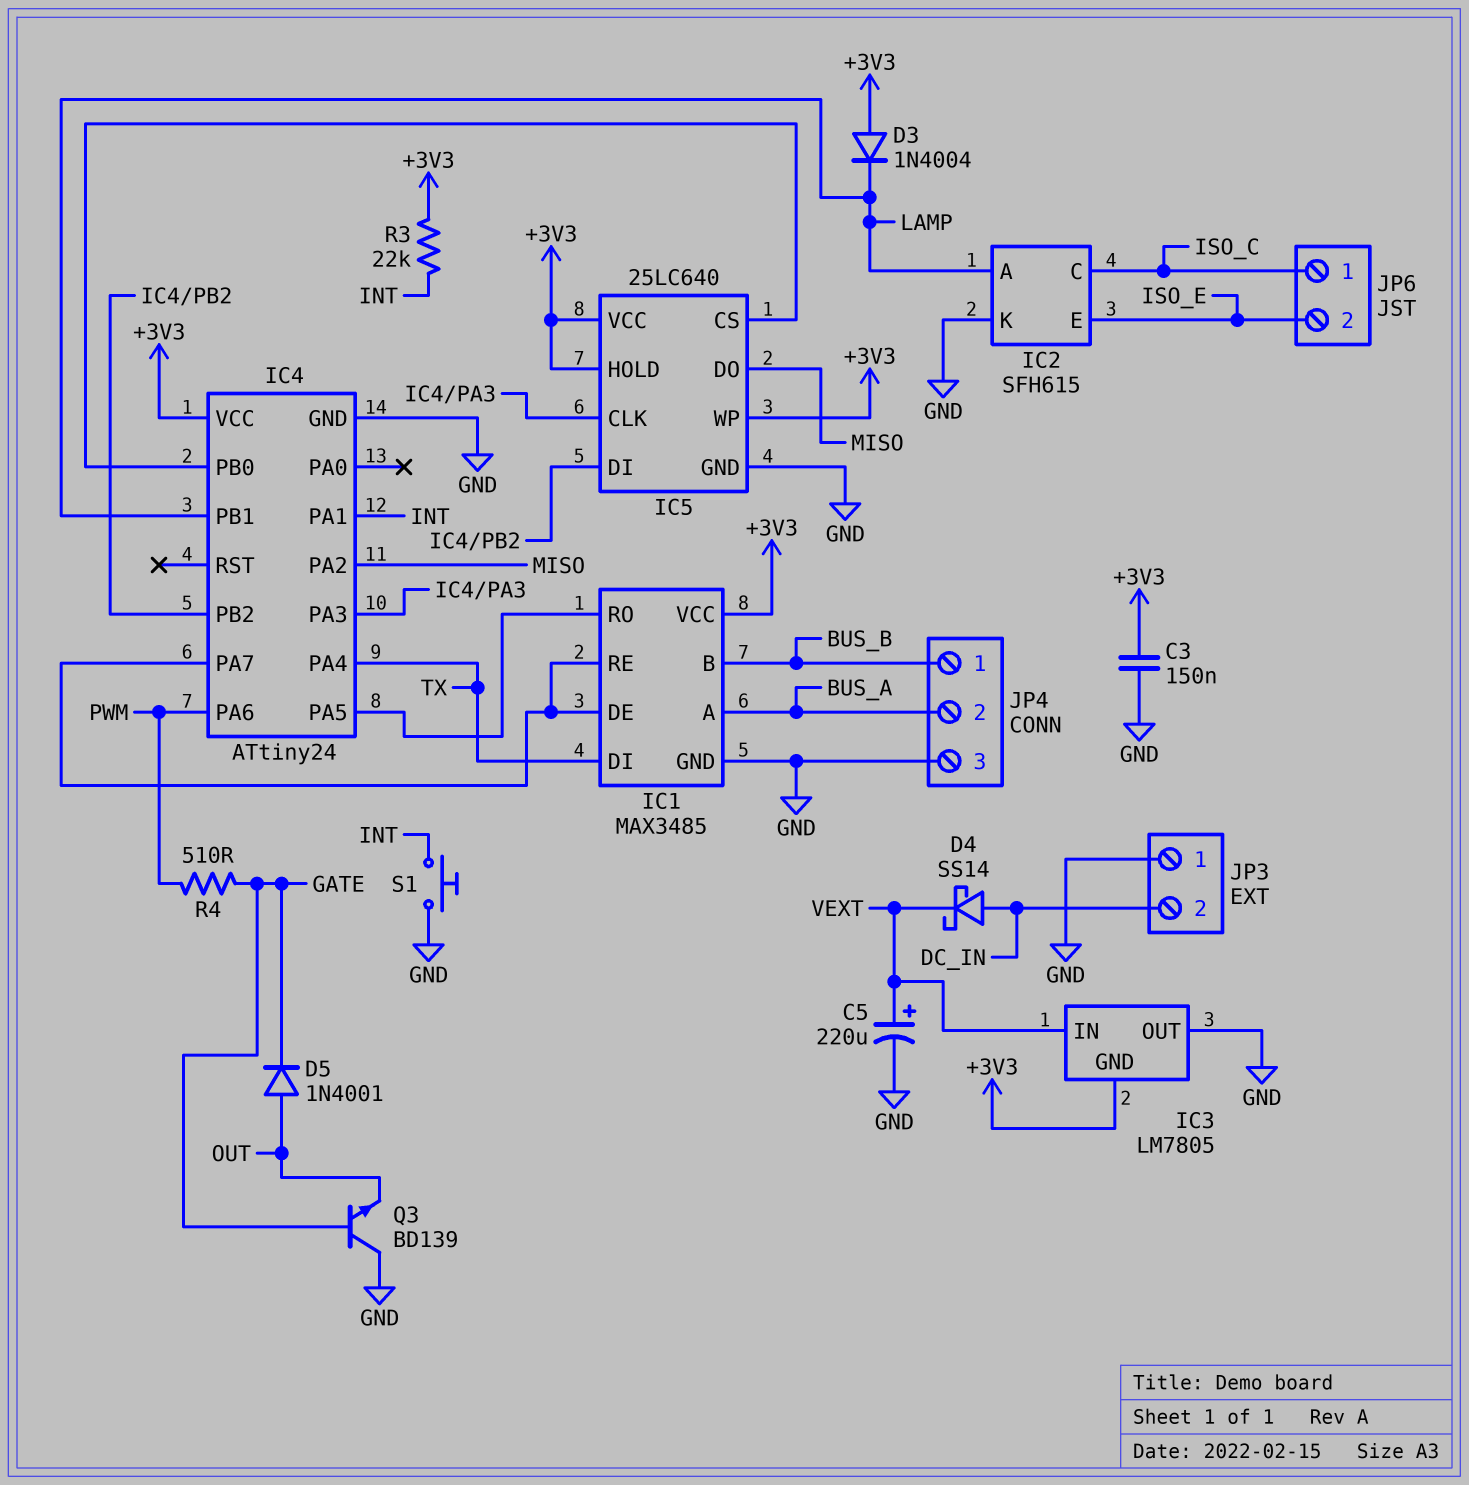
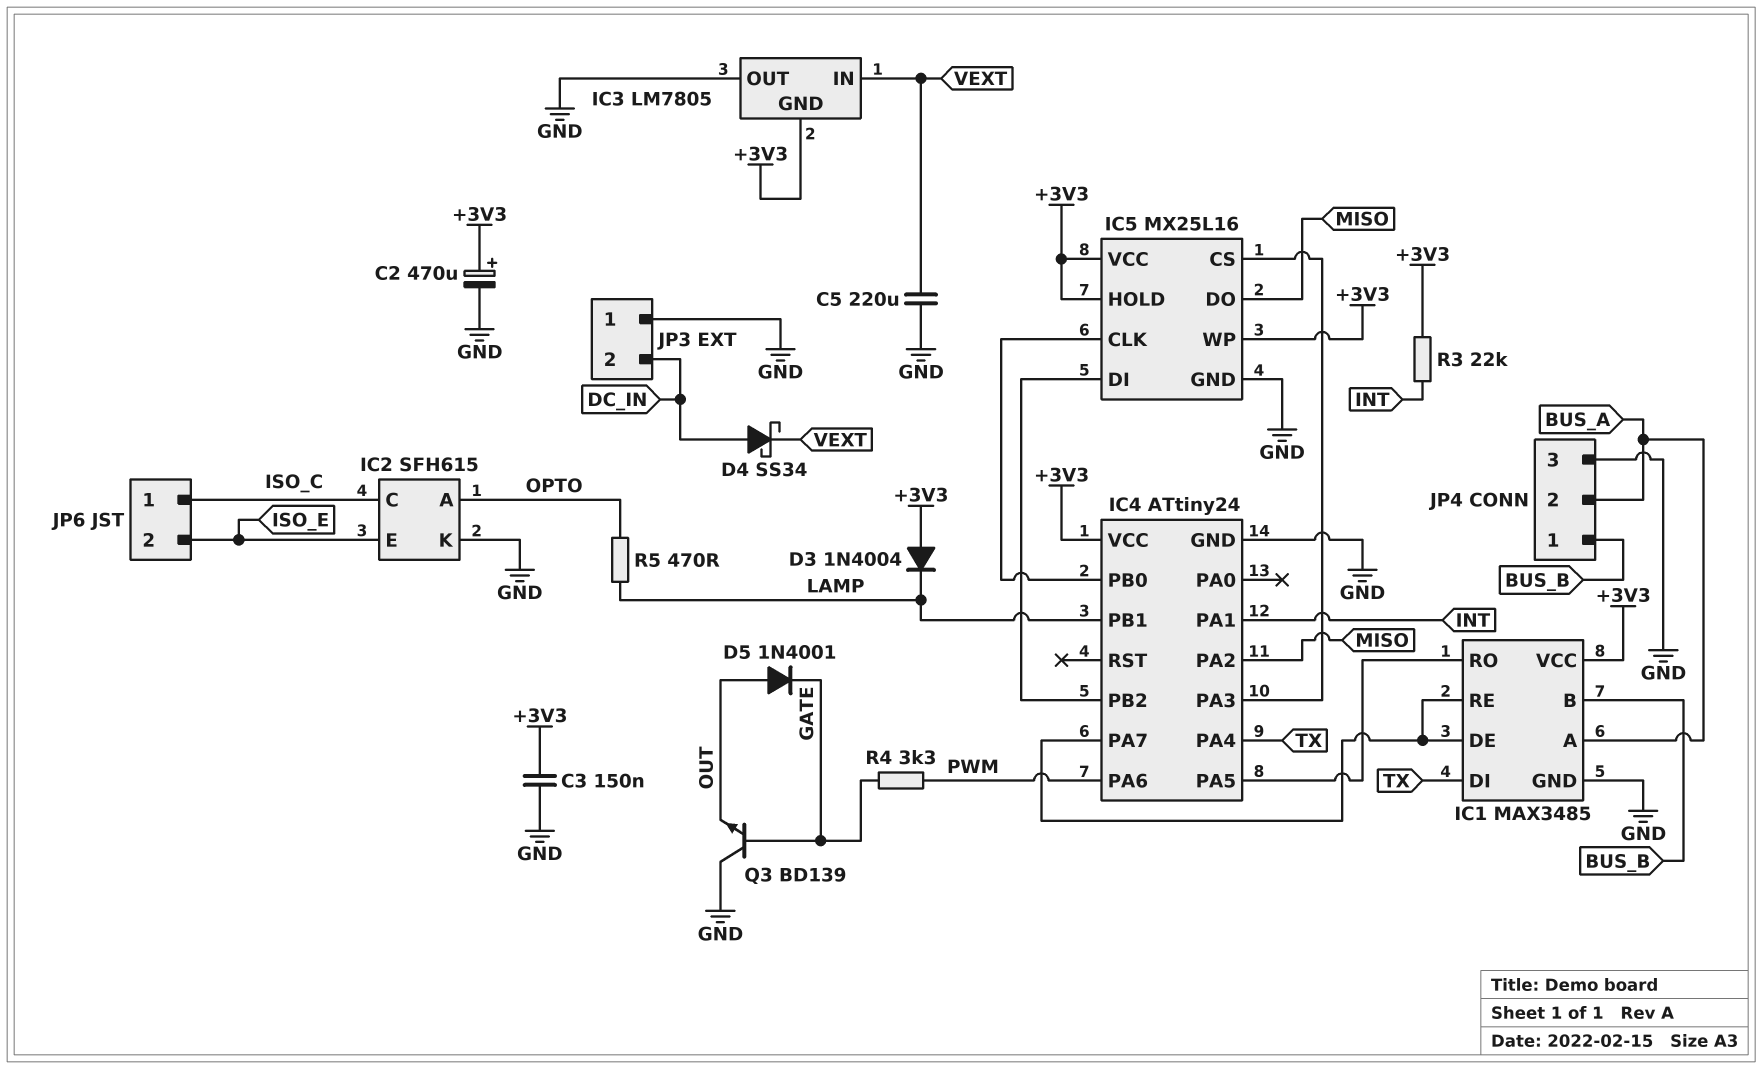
C2: none -> 470uF (plus +3V3, minus GND)
C5: 220uF (plus VEXT, minus GND) -> 220uF (GND, VEXT)
D4: schottky SS14 (A DC_IN, K VEXT) -> schottky SS34 (A DC_IN, K VEXT)
IC2 pin A: LAMP -> OPTO
IC5: 25LC640 -> MX25L16
IC5 pin CLK: IC4/PA3 -> IC4/PB0
IC5 pin CS: IC4/PB0 -> IC4/PA3
R4: 510 (GATE, PWM) -> 3.3k (GATE, PWM)
R5: none -> 470 (LAMP, OPTO)
S1: button (GND, INT) -> none

